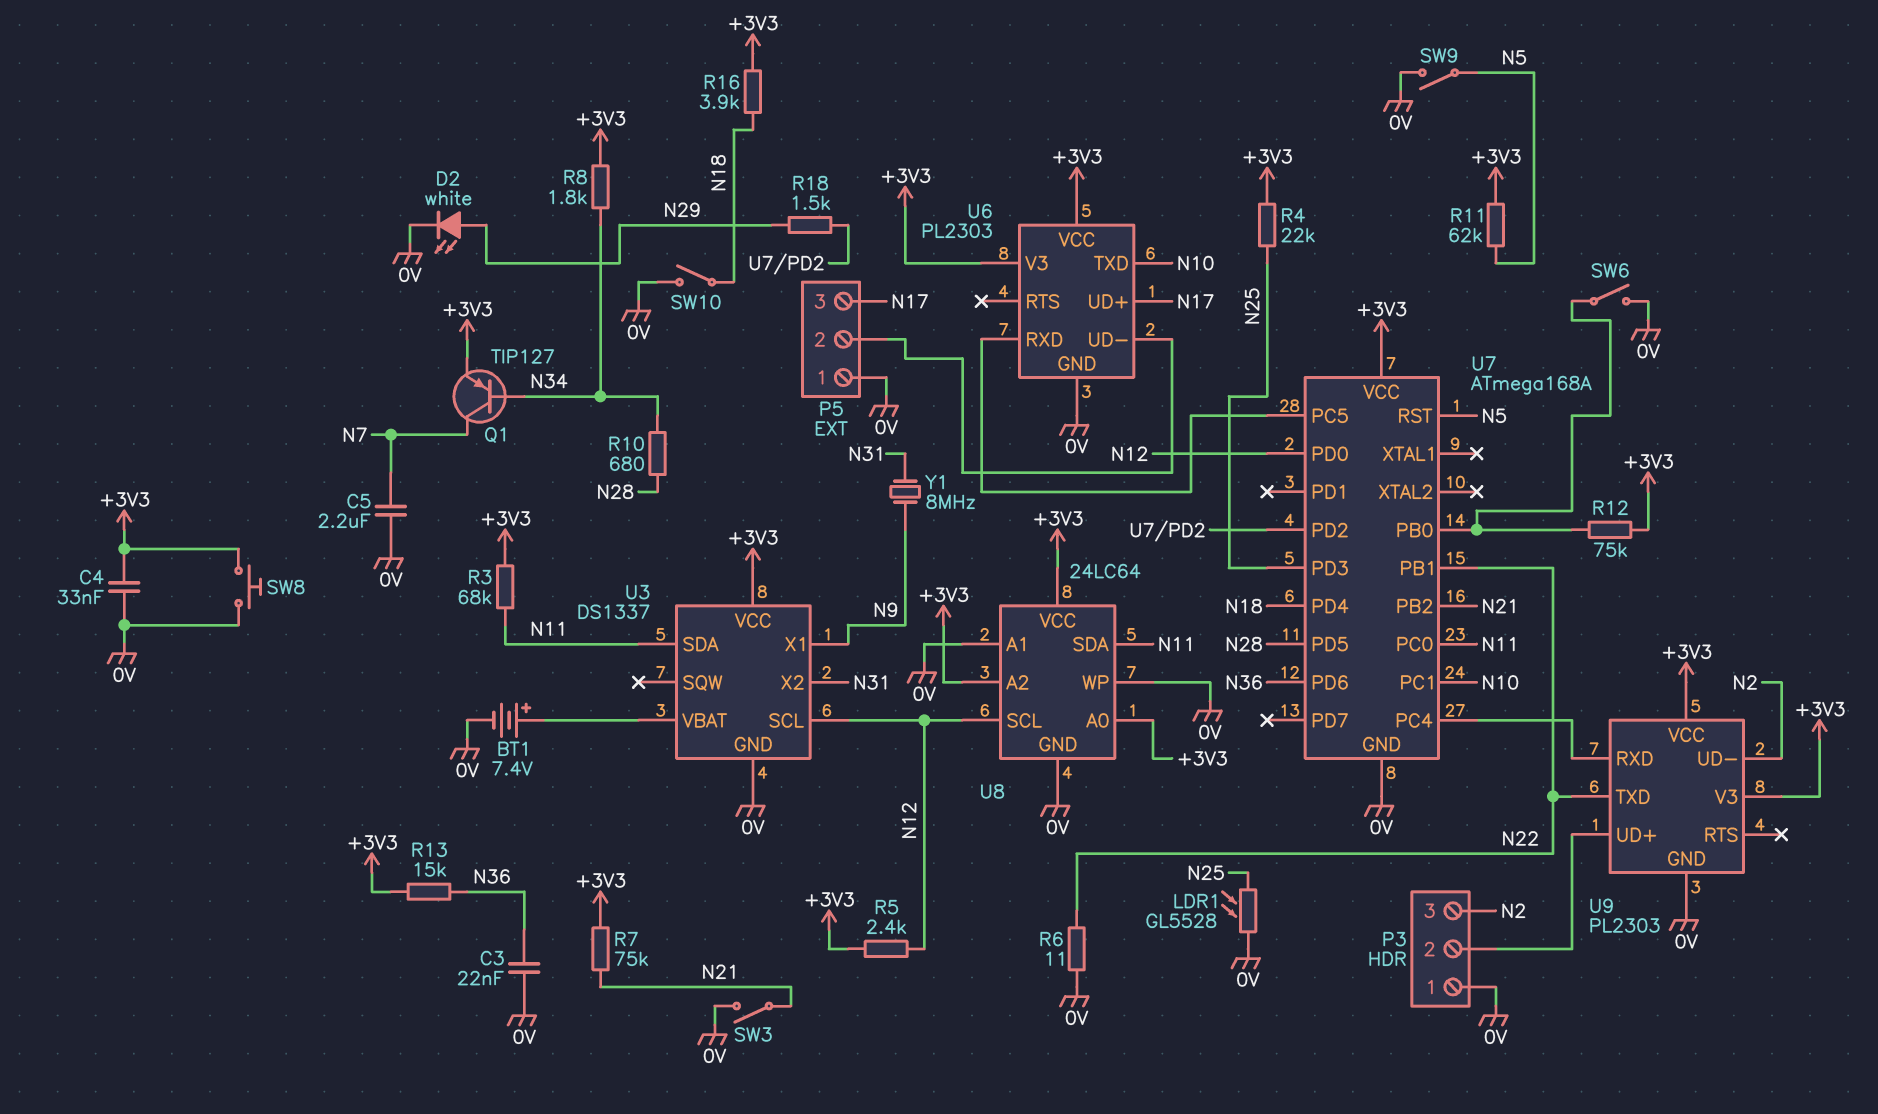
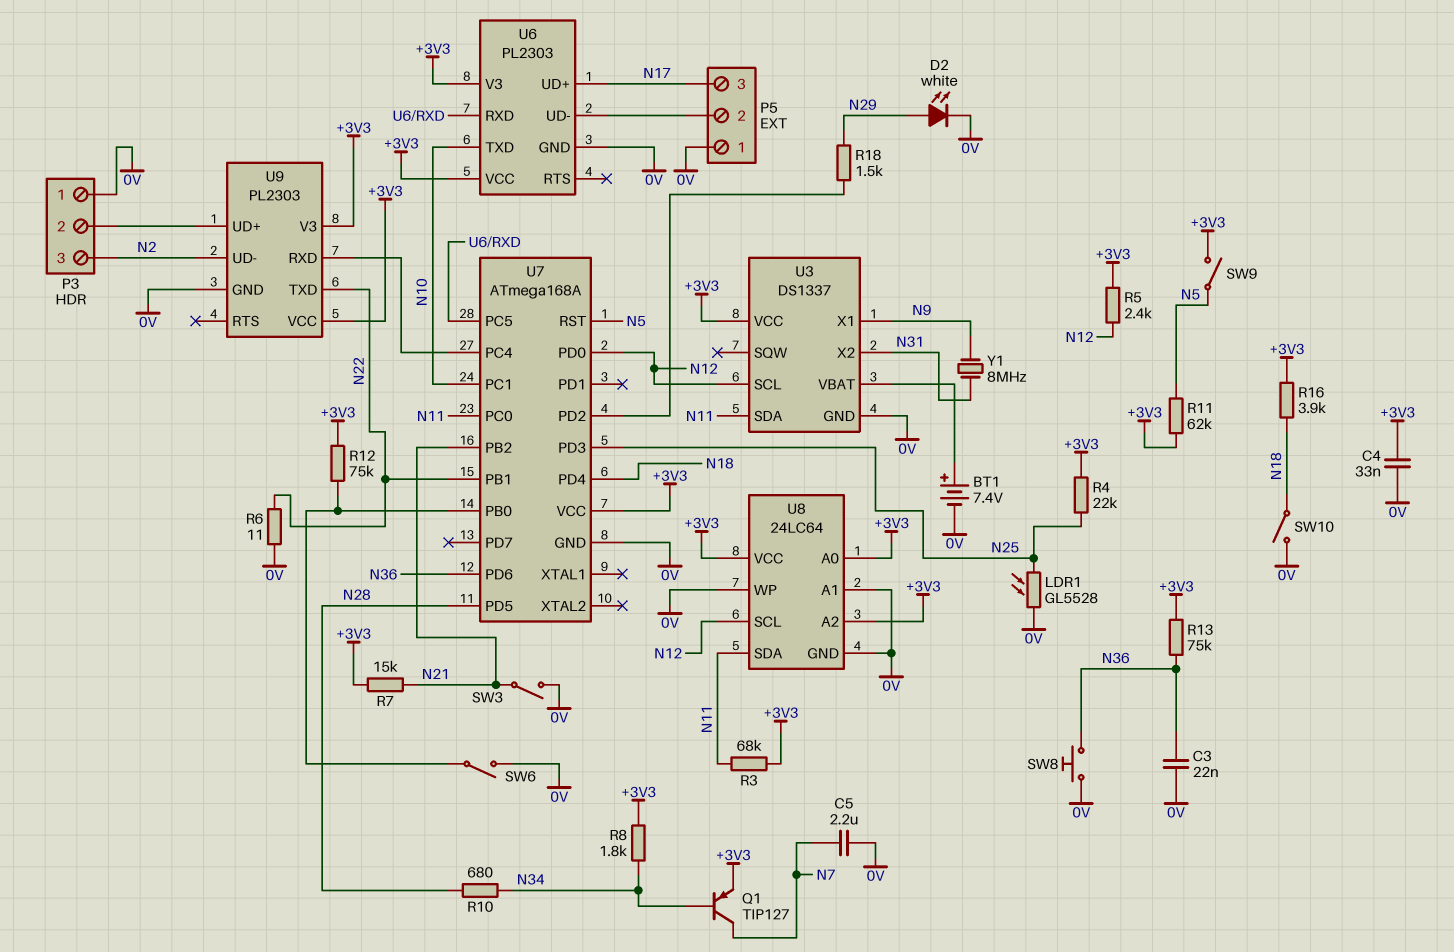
R7: 75k (+3V3, N21) -> 15k (+3V3, N21)
R13: 15k (+3V3, N36) -> 75k (+3V3, N36)
SW8: button (+3V3, 0V) -> button (0V, N36)
SW9: switch (0V, N5) -> switch (+3V3, N5)

